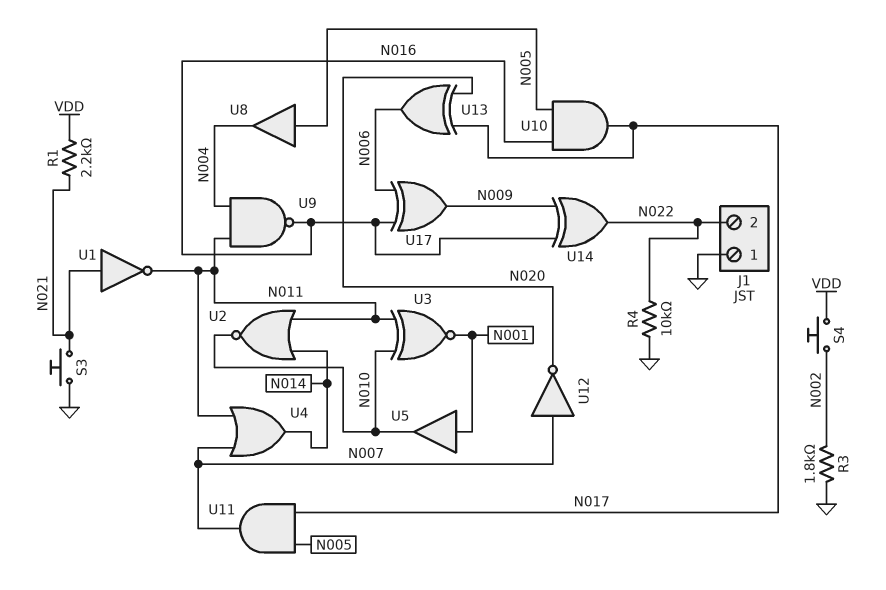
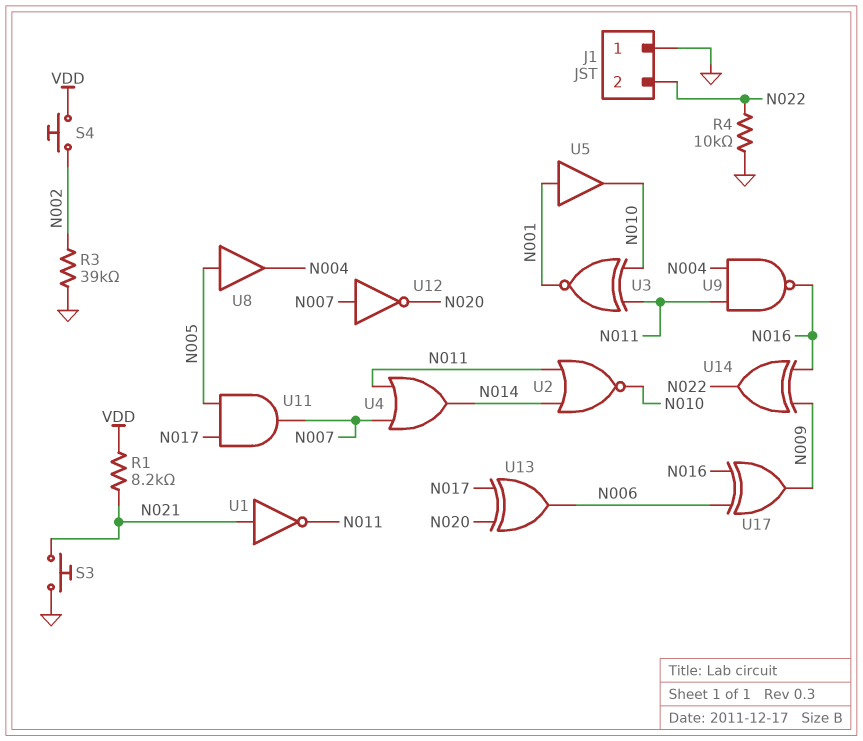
R1: 2.2k (N021, VDD) -> 8.2k (N021, VDD)
R3: 1.8k (GND, N002) -> 39k (GND, N002)
U10: AND (in N005, in N016, out N017) -> none

